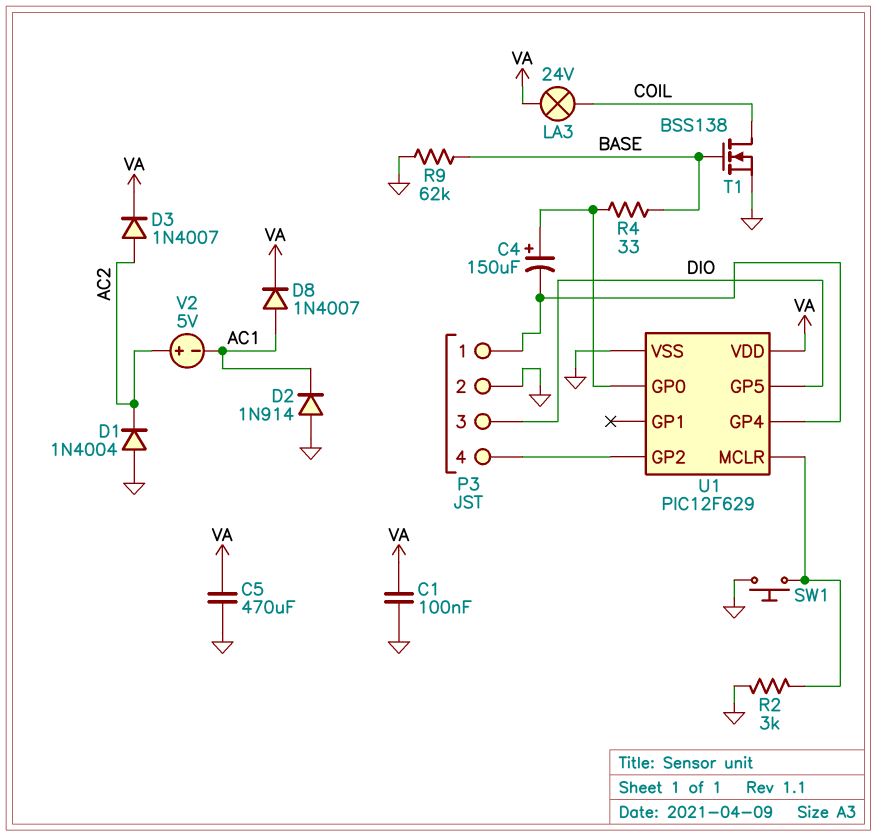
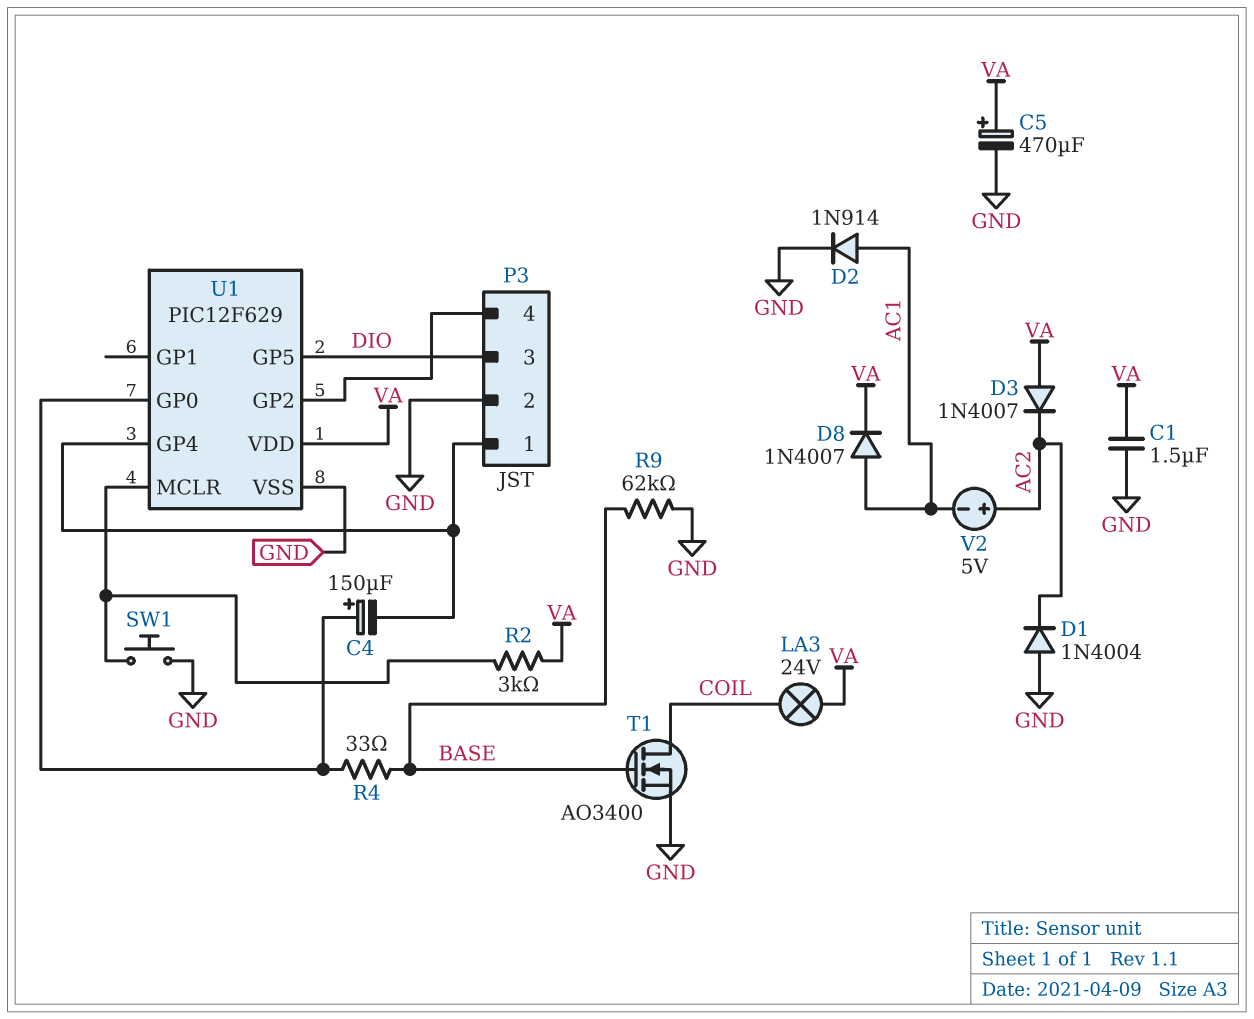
C1: 100nF (GND, VA) -> 1.5uF (GND, VA)
C5: 470uF (GND, VA) -> 470uF (plus VA, minus GND)
D2: diode 1N914 (A GND, K AC1) -> diode 1N914 (A AC1, K GND)
D3: diode 1N4007 (A AC2, K VA) -> diode 1N4007 (A VA, K AC2)
R2: 3k (GND, U1/MCLR) -> 3k (U1/MCLR, VA)
T1: NMOS BSS138 (G BASE, D COIL, S GND) -> NMOS AO3400 (G BASE, D COIL, S GND)

